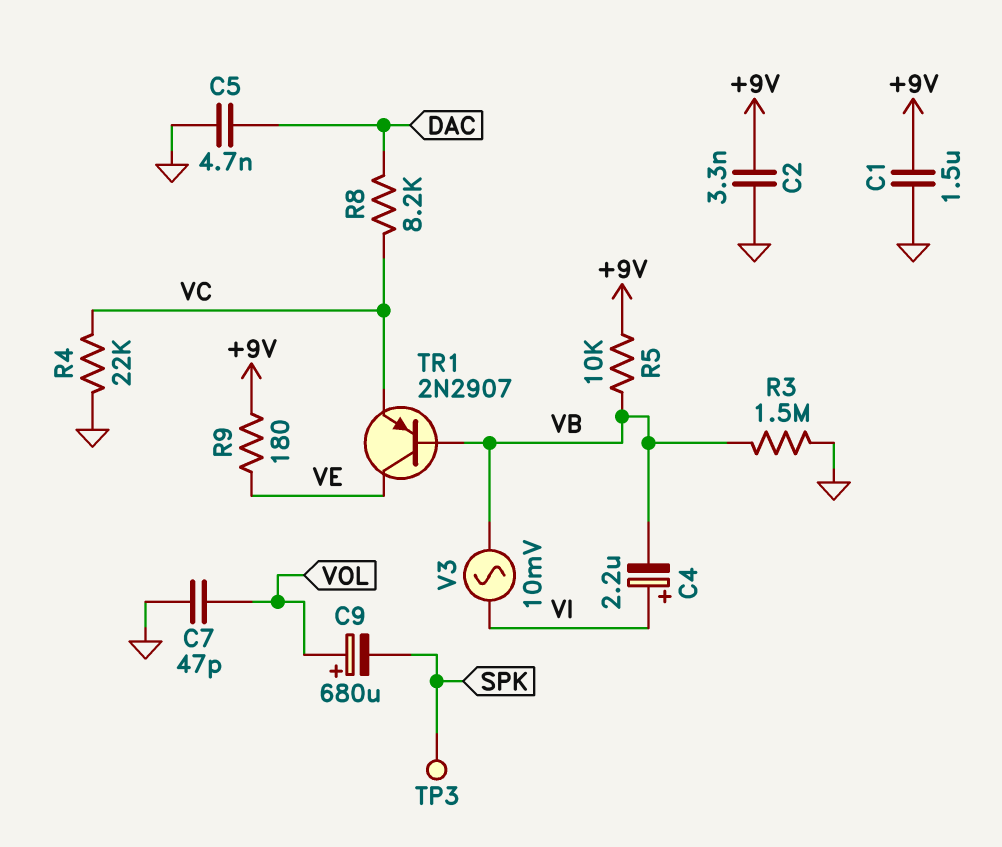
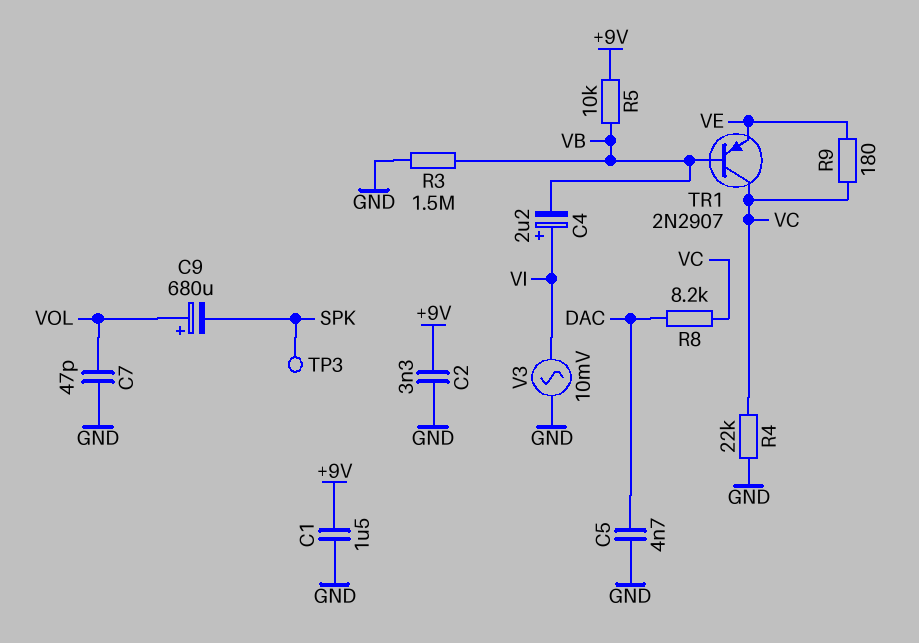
R9: 180 (+9V, VE) -> 180 (VC, VE)
TR1: PNP 2N2907 (B VB, C VE, E VC) -> PNP 2N2907 (B VB, C VC, E VE)
V3: AC 10mV (VB, VI) -> AC 10mV (GND, VI)

